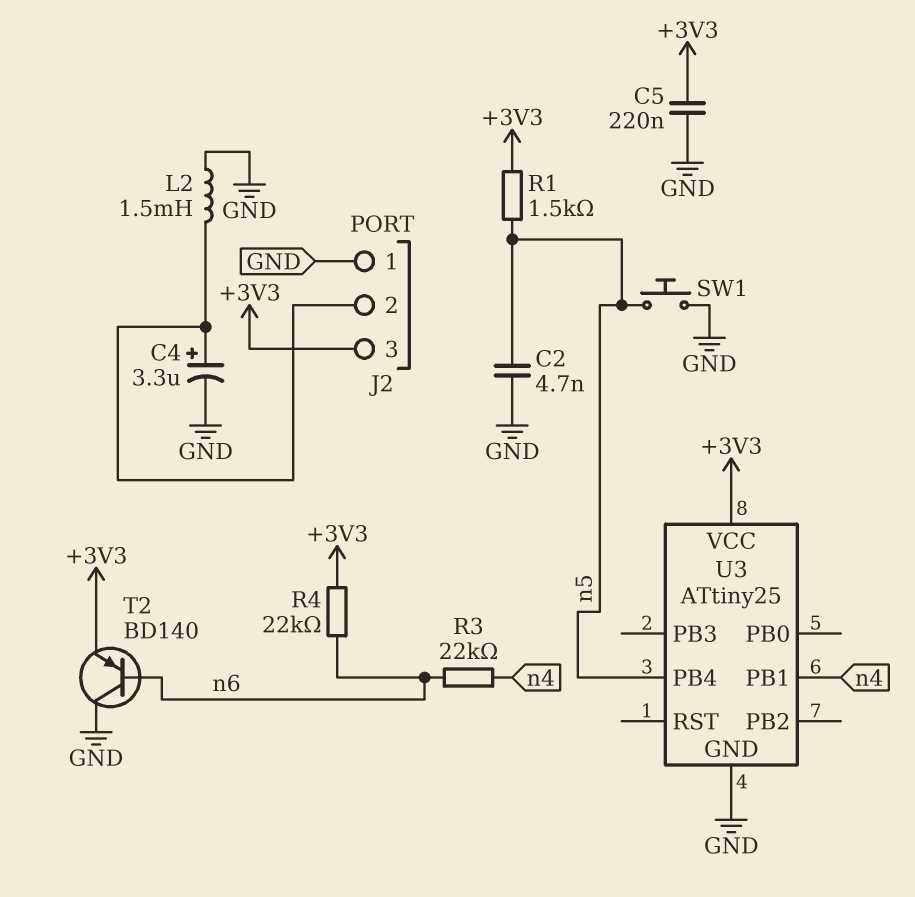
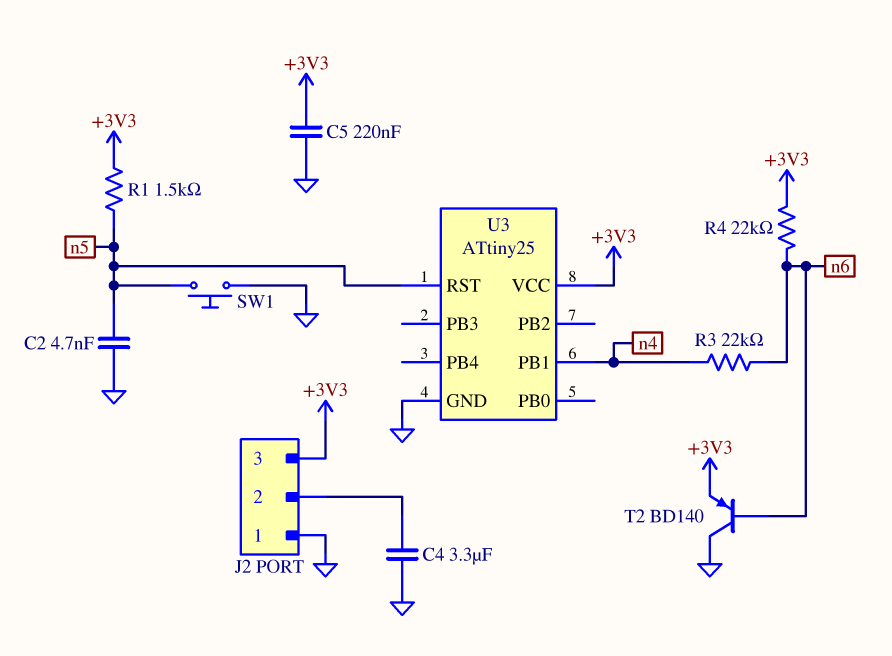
C4: 3.3uF (plus J2/2, minus GND) -> 3.3uF (GND, J2/2)
L2: 1.5mH (GND, J2/2) -> none
U3 pin PB4: n5 -> none
U3 pin RST: none -> n5

